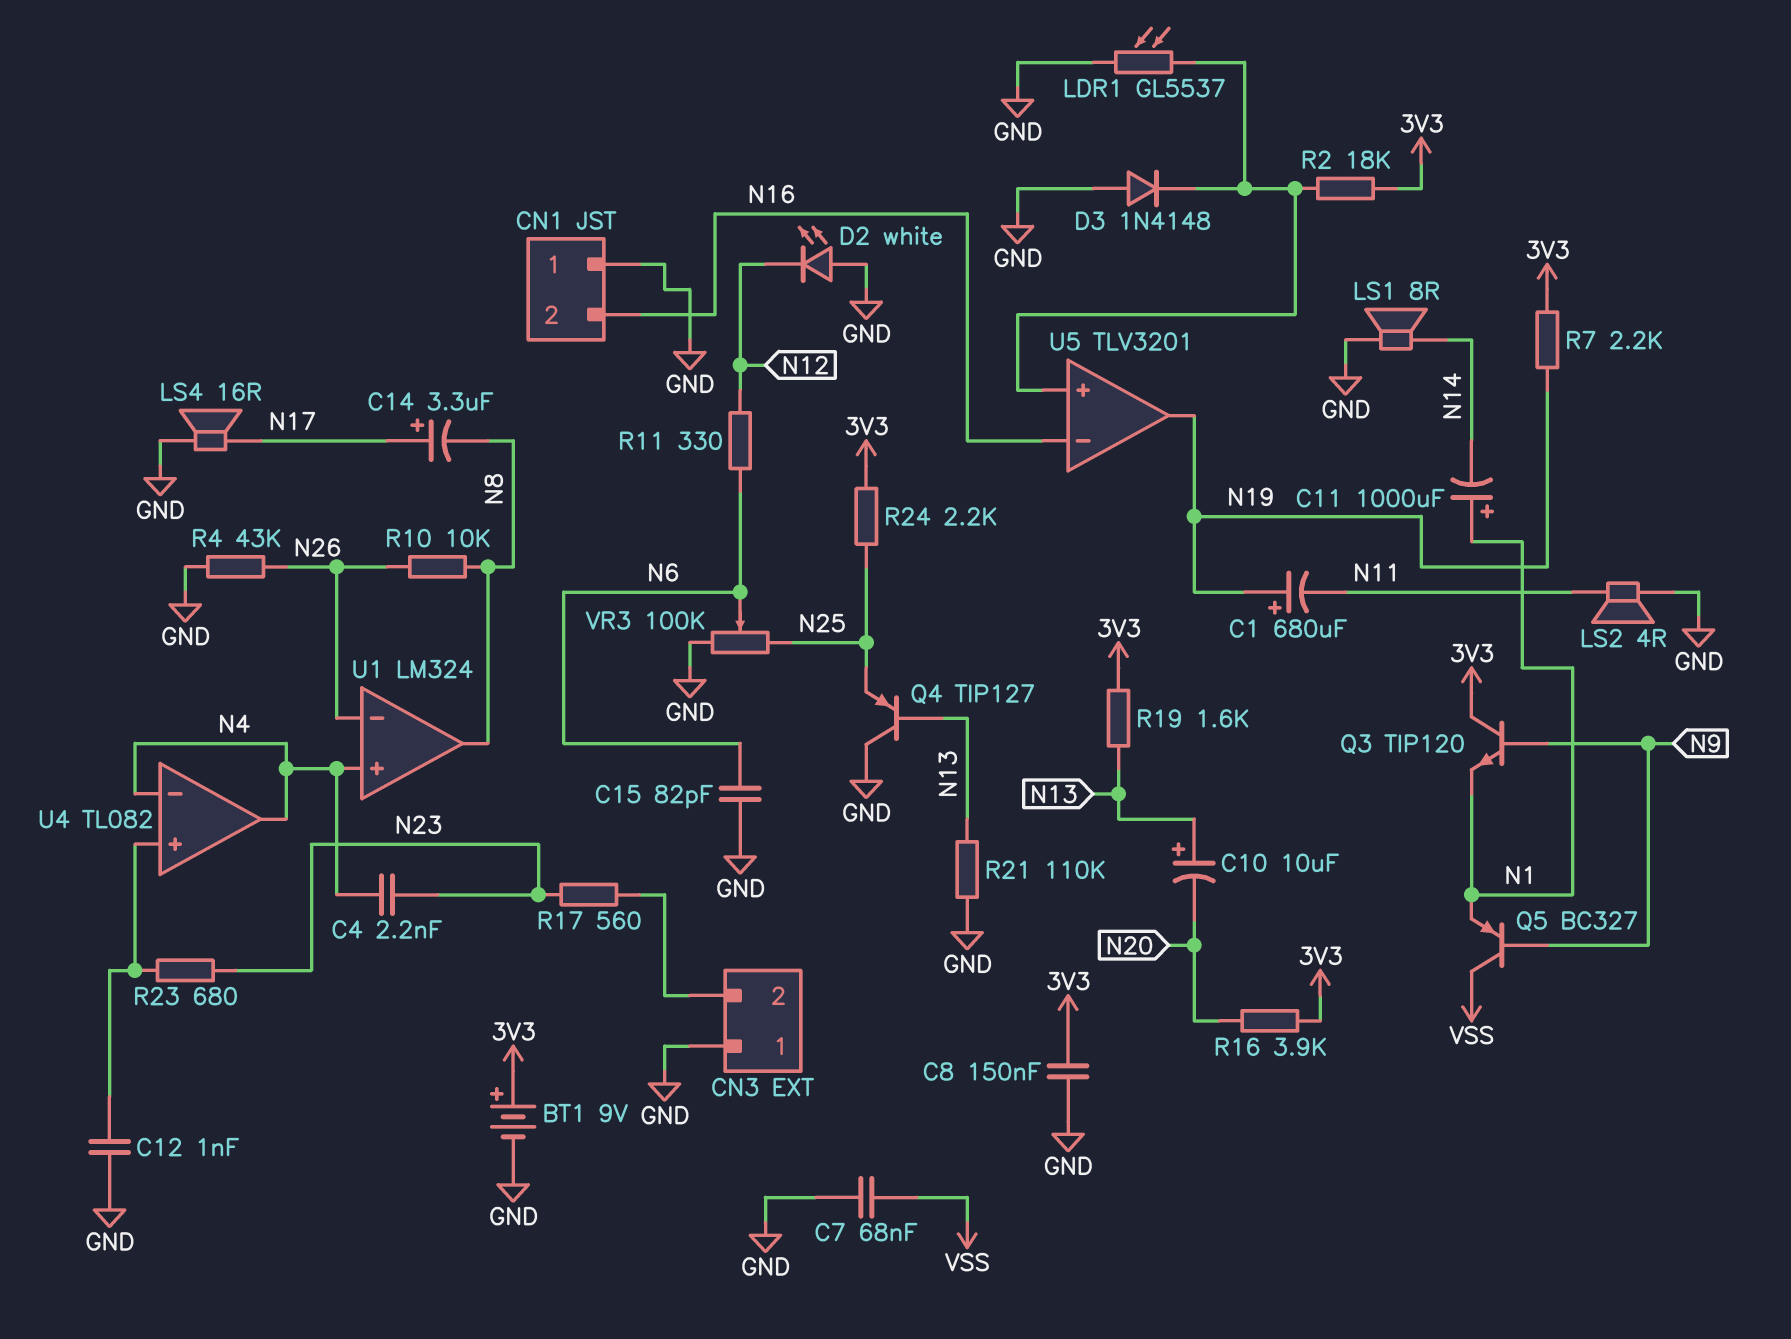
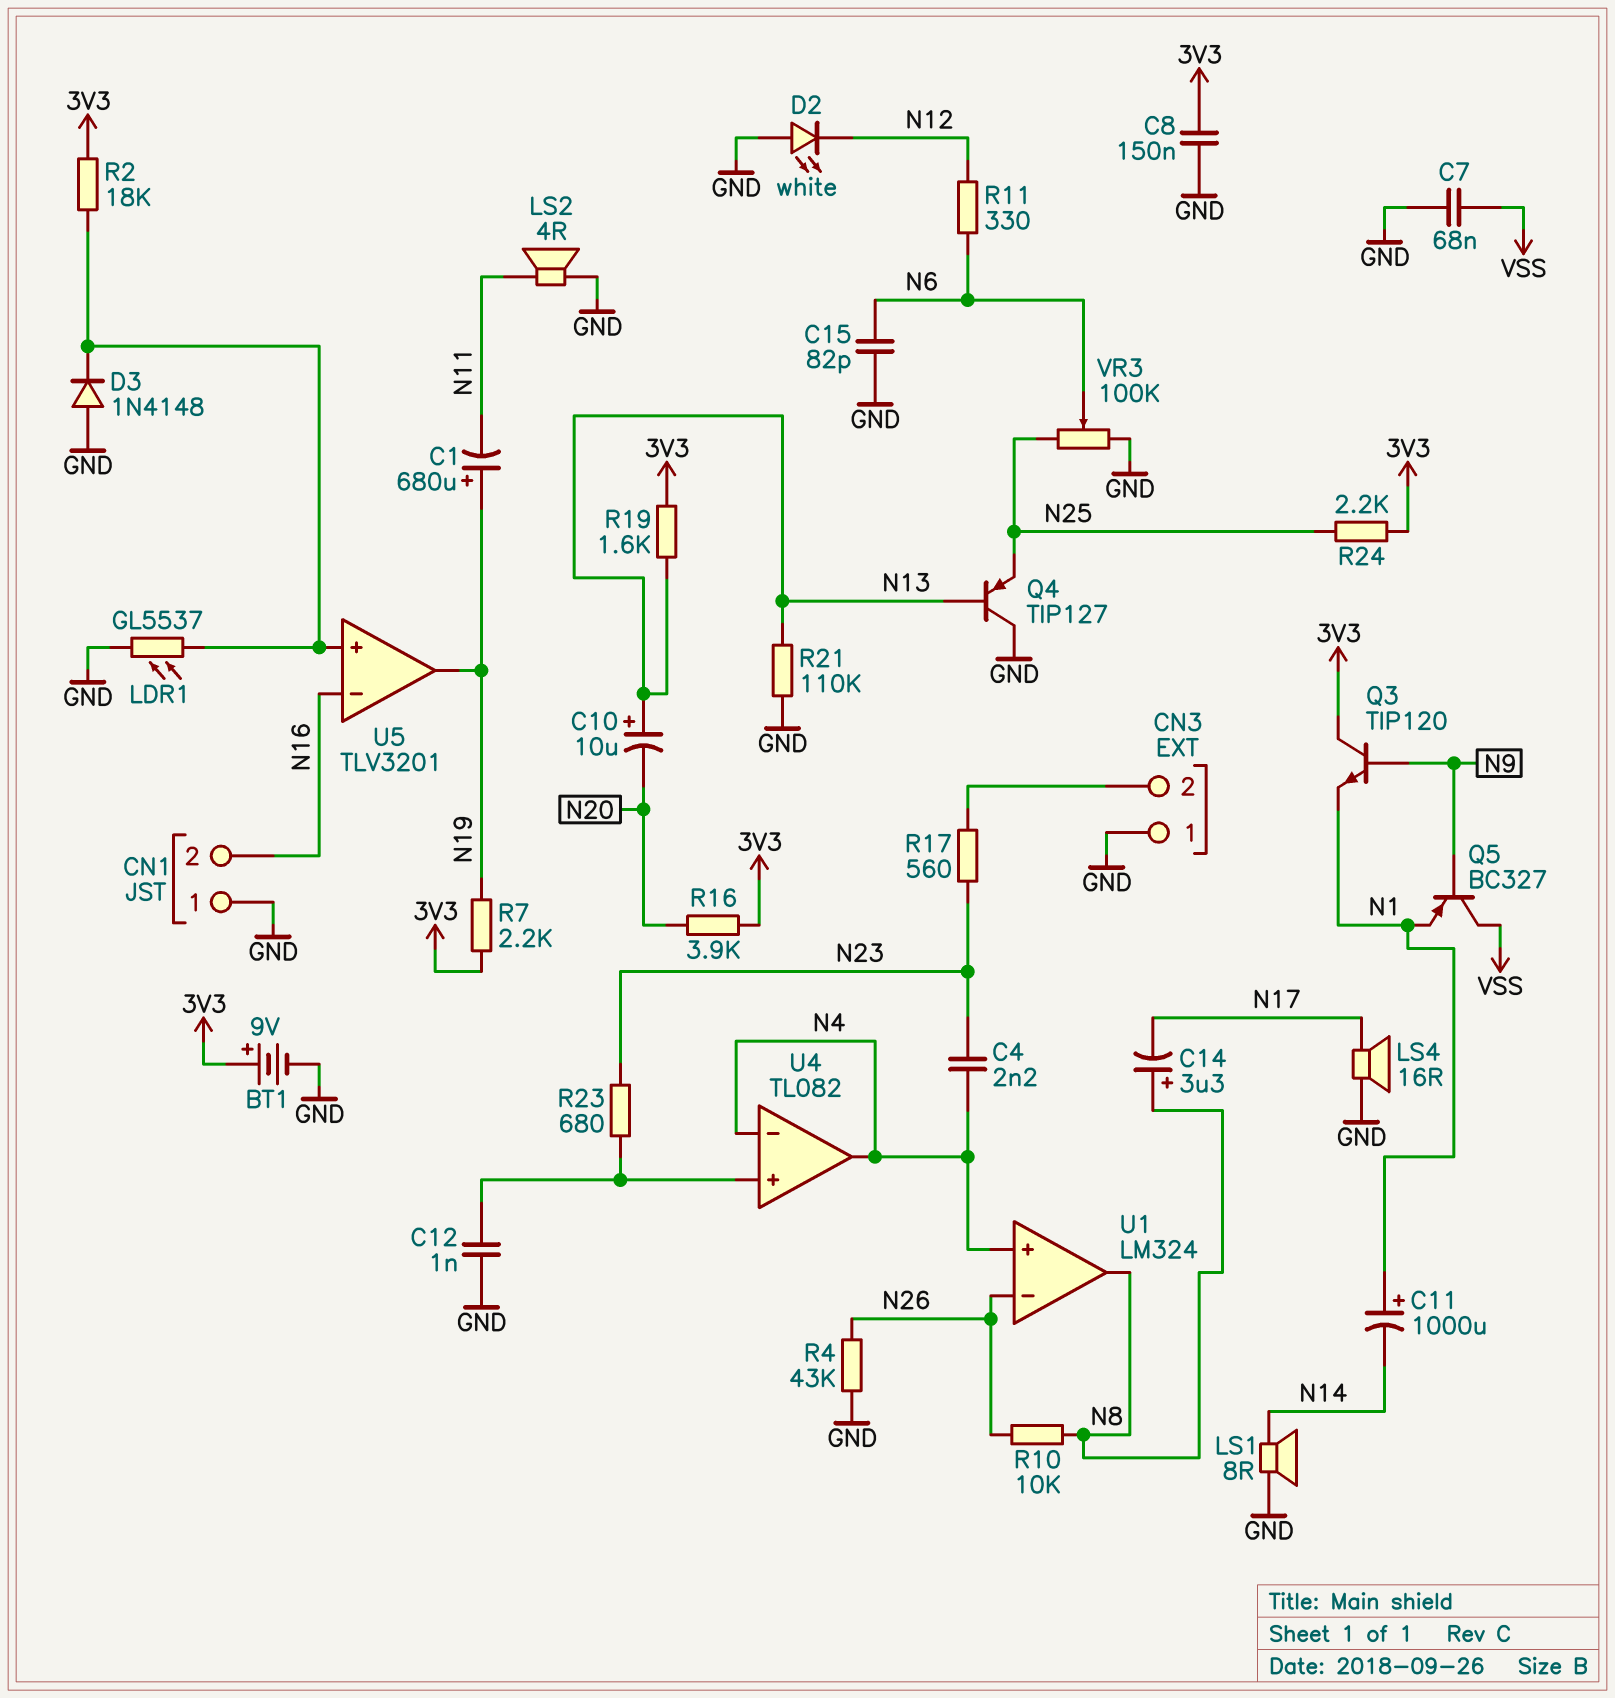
C14: 3.3uF (plus N17, minus N8) -> 3.3uF (plus N8, minus N17)

